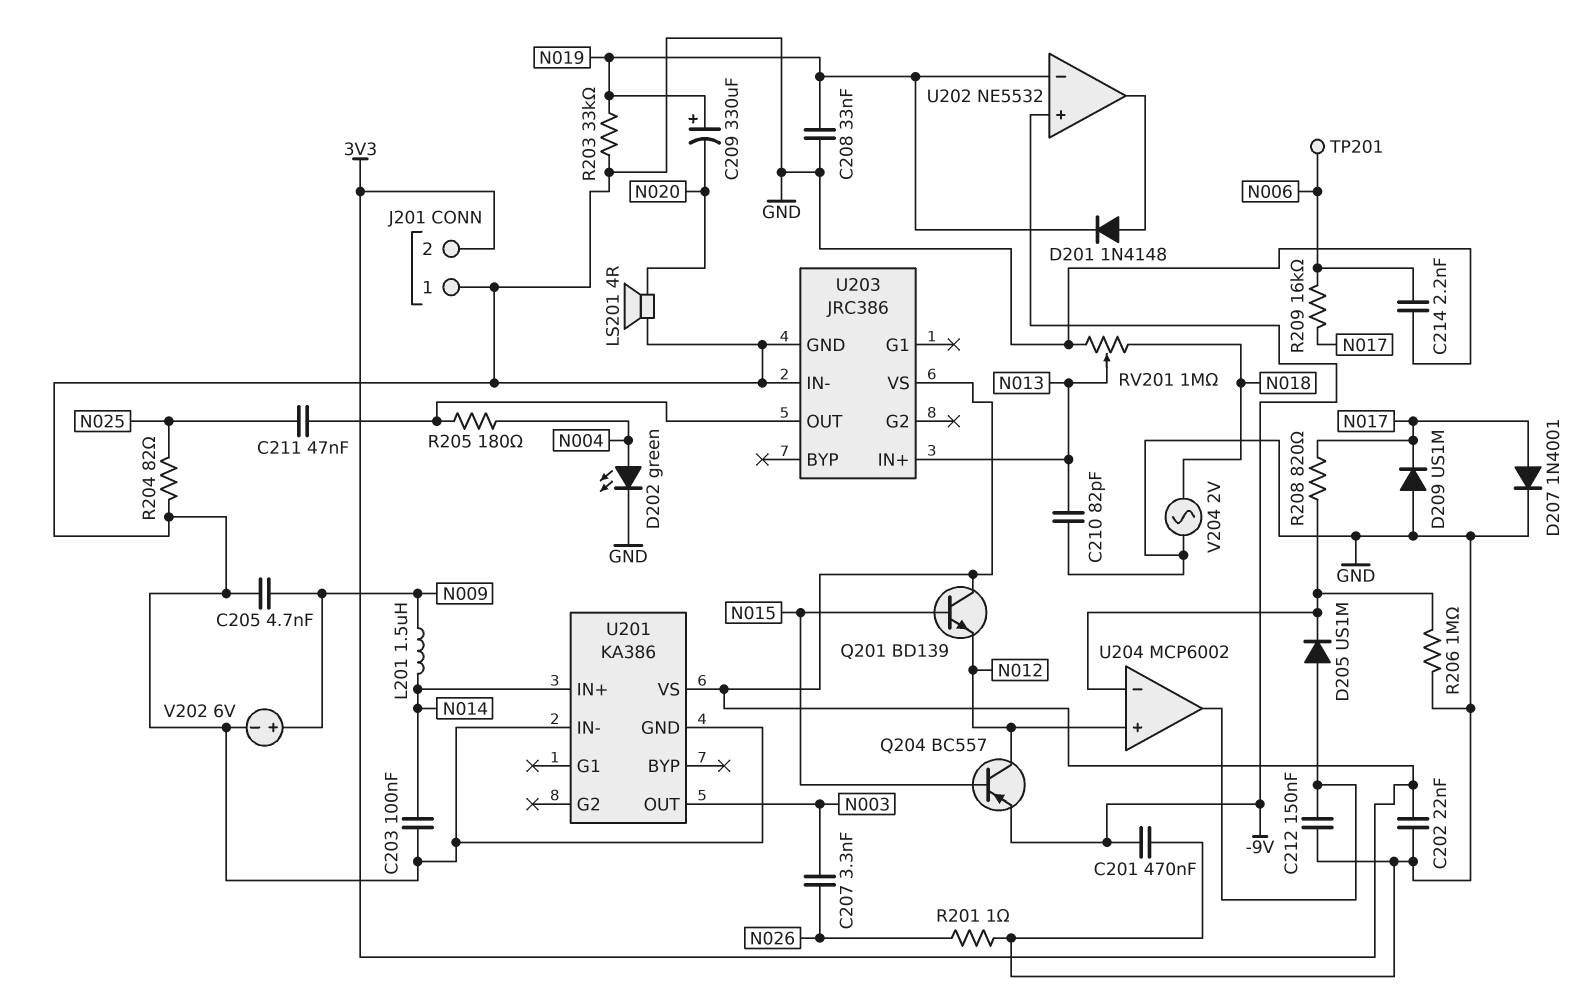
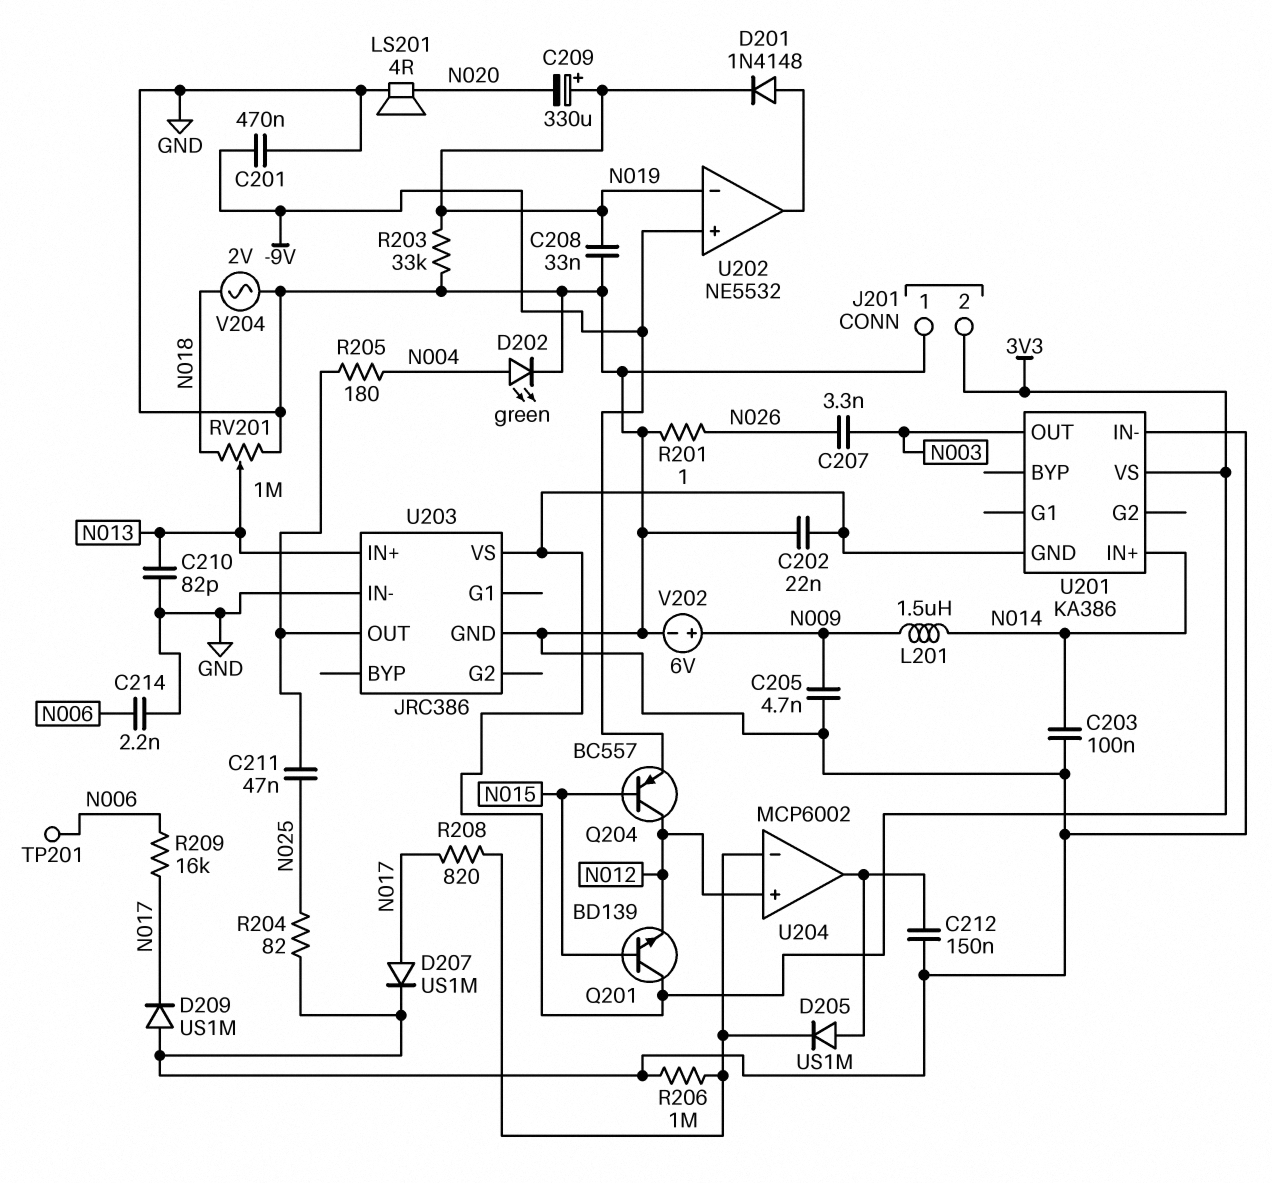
D207: diode 1N4001 (A N017, K GND) -> diode US1M (A N017, K GND)
U201 pin GND: GND -> 3V3

